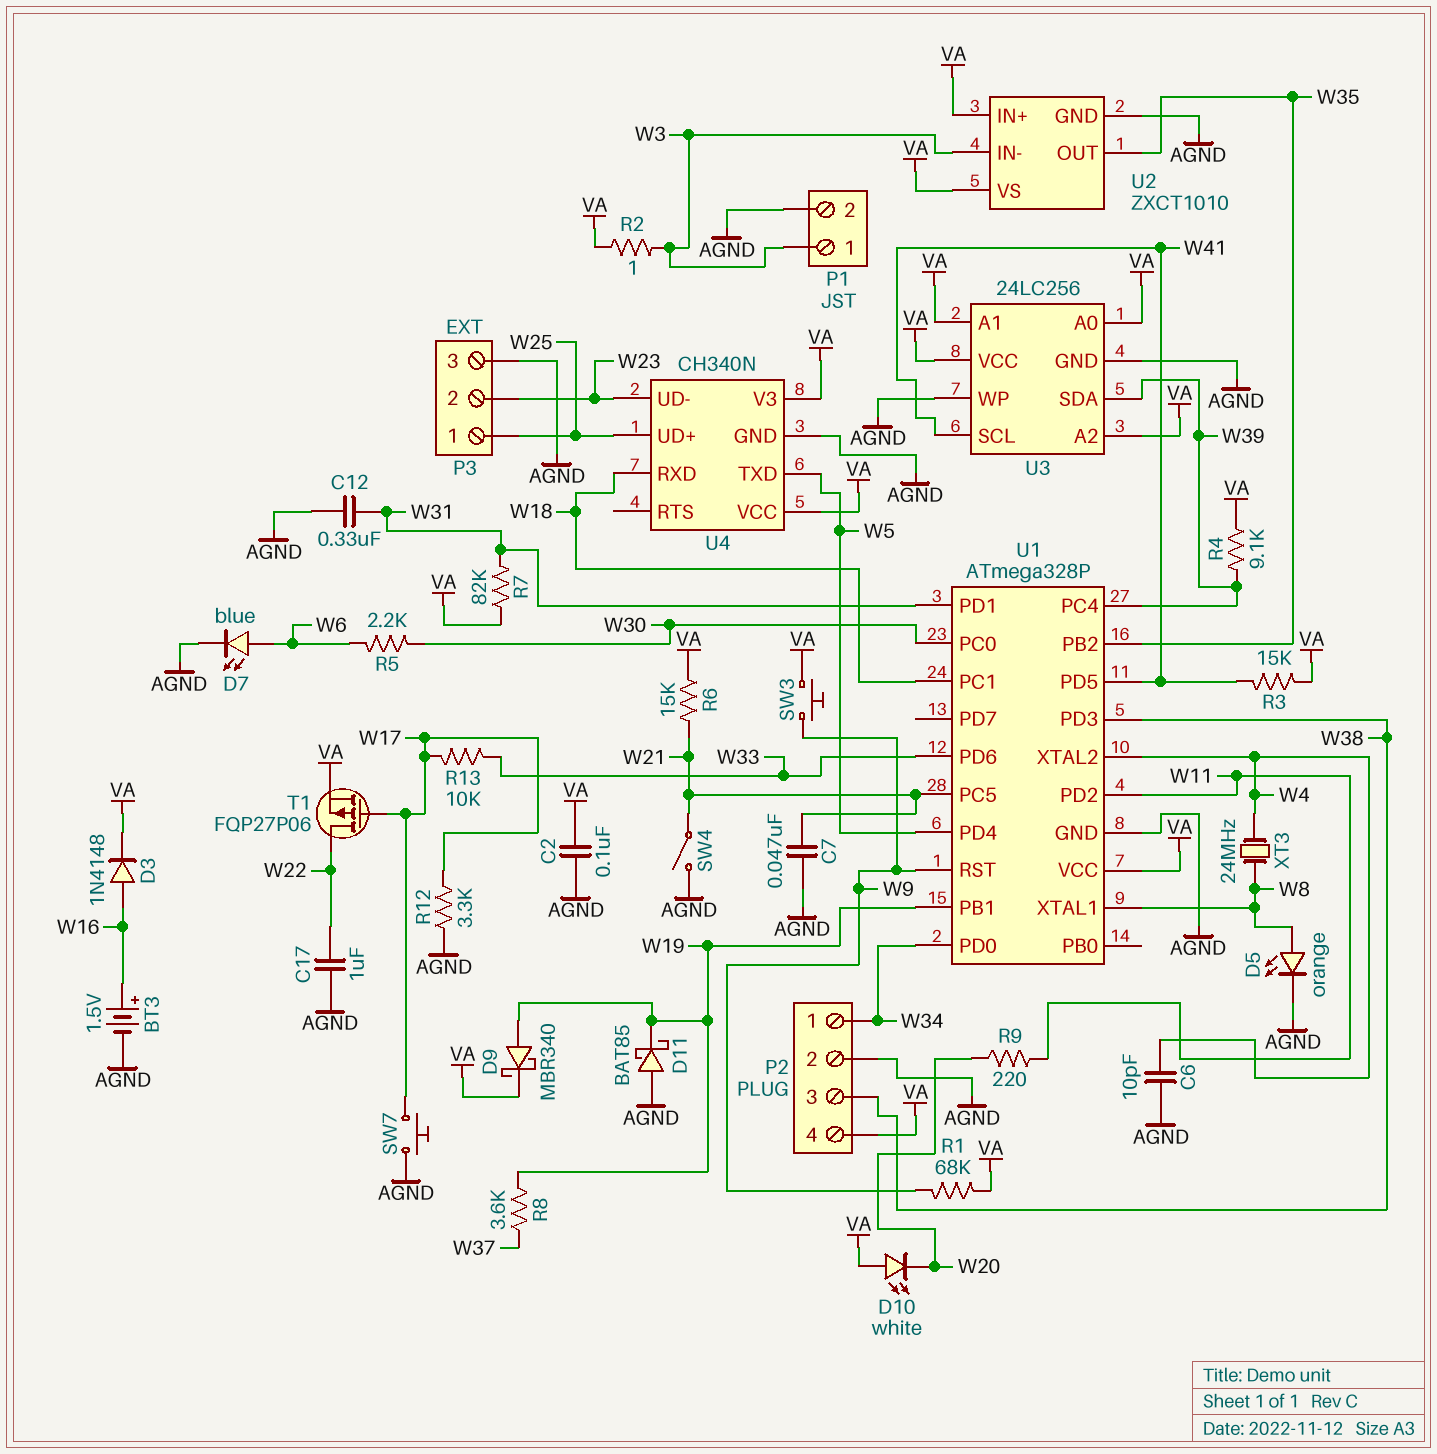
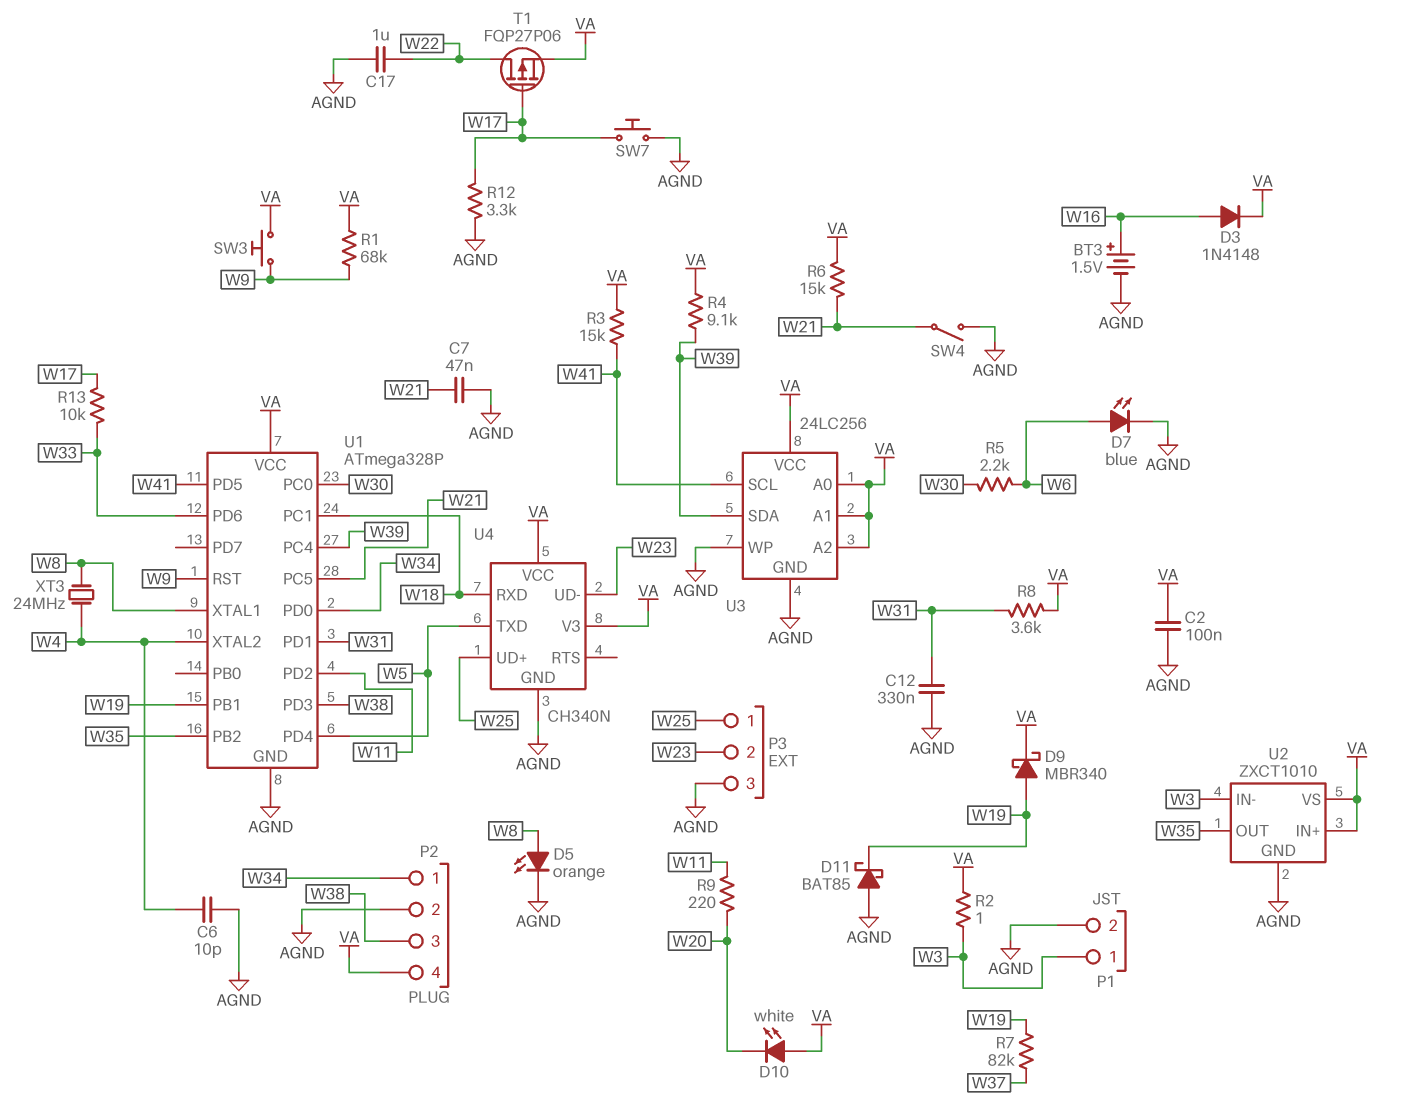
R7: 82k (VA, W31) -> 82k (W19, W37)
R8: 3.6k (W19, W37) -> 3.6k (VA, W31)

